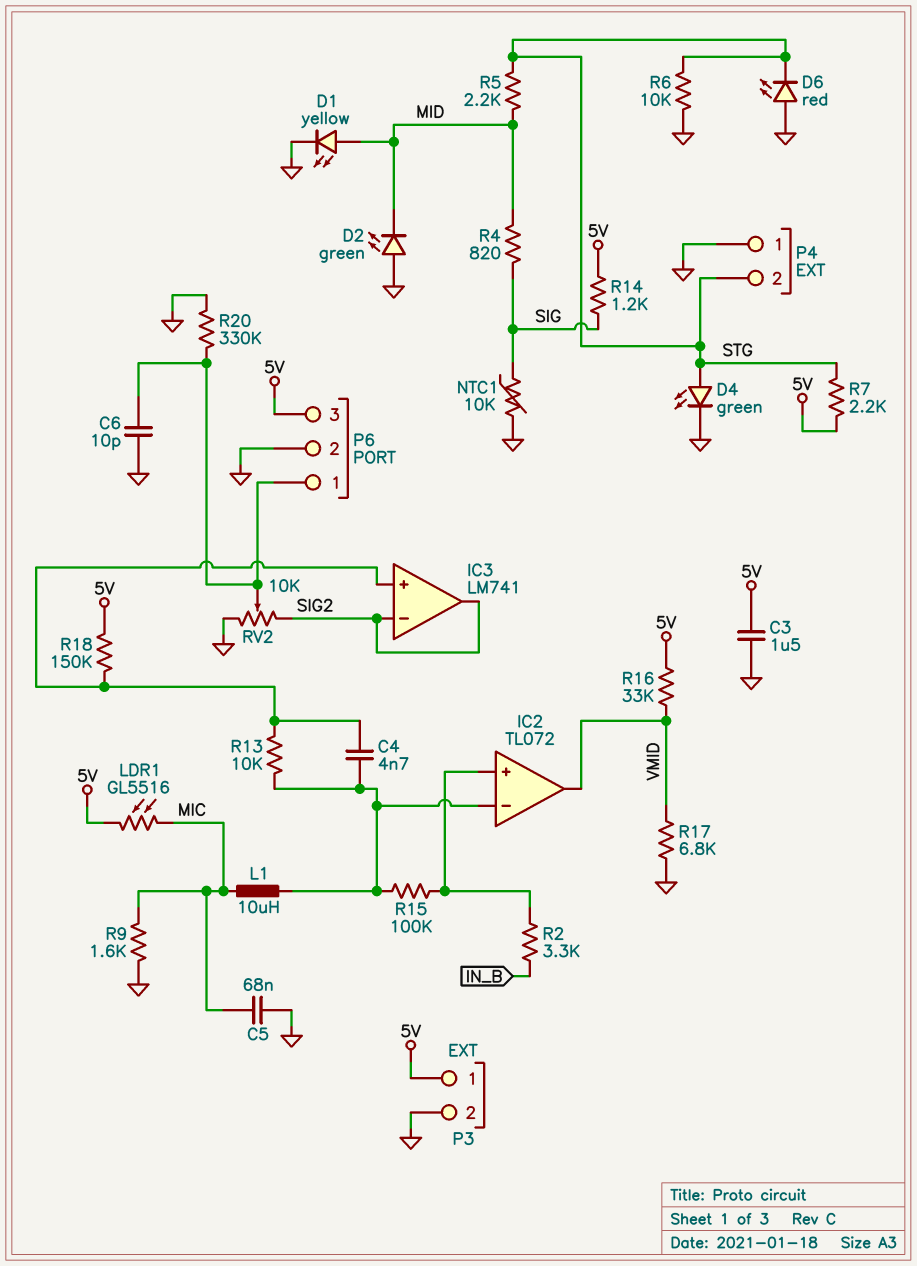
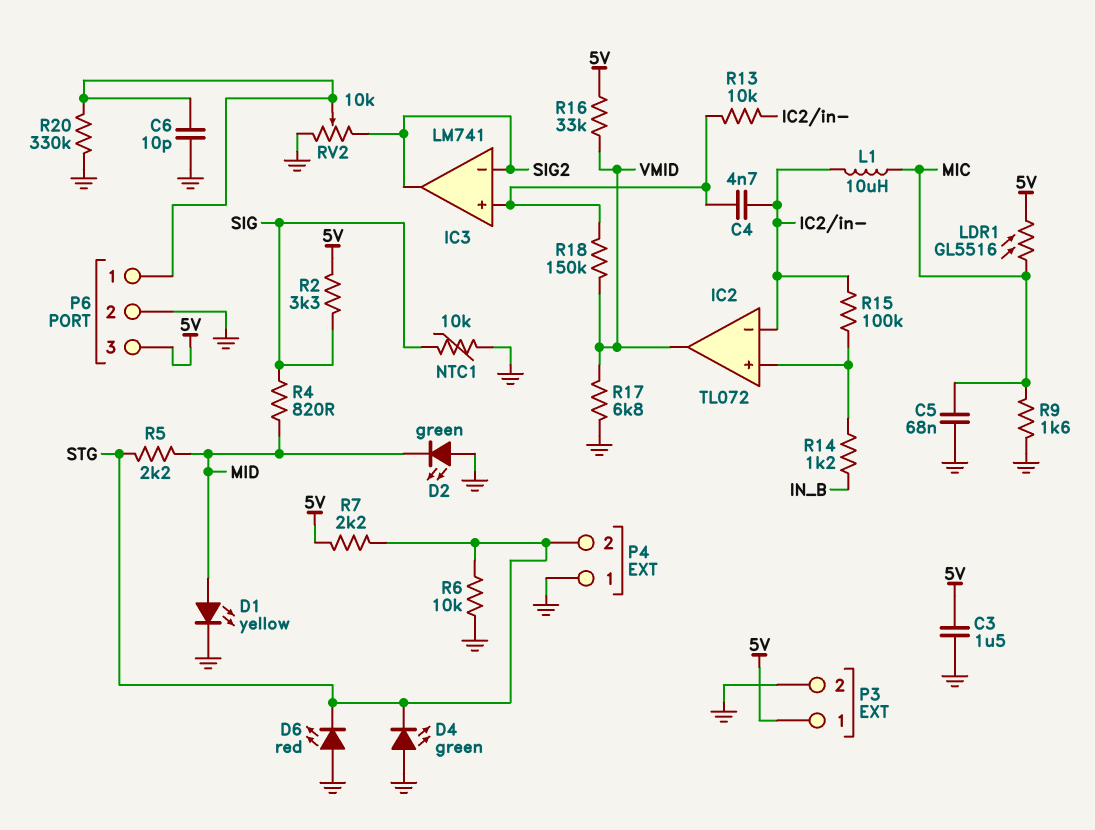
D4: LED green (A STG, K GND) -> LED green (A GND, K STG)
R2: 3.3k (IC2/in+, IN_B) -> 3.3k (5V, SIG)
R14: 1.2k (5V, SIG) -> 1.2k (IC2/in+, IN_B)
R18: 150k (5V, IC3/in+) -> 150k (IC3/in+, VMID)

